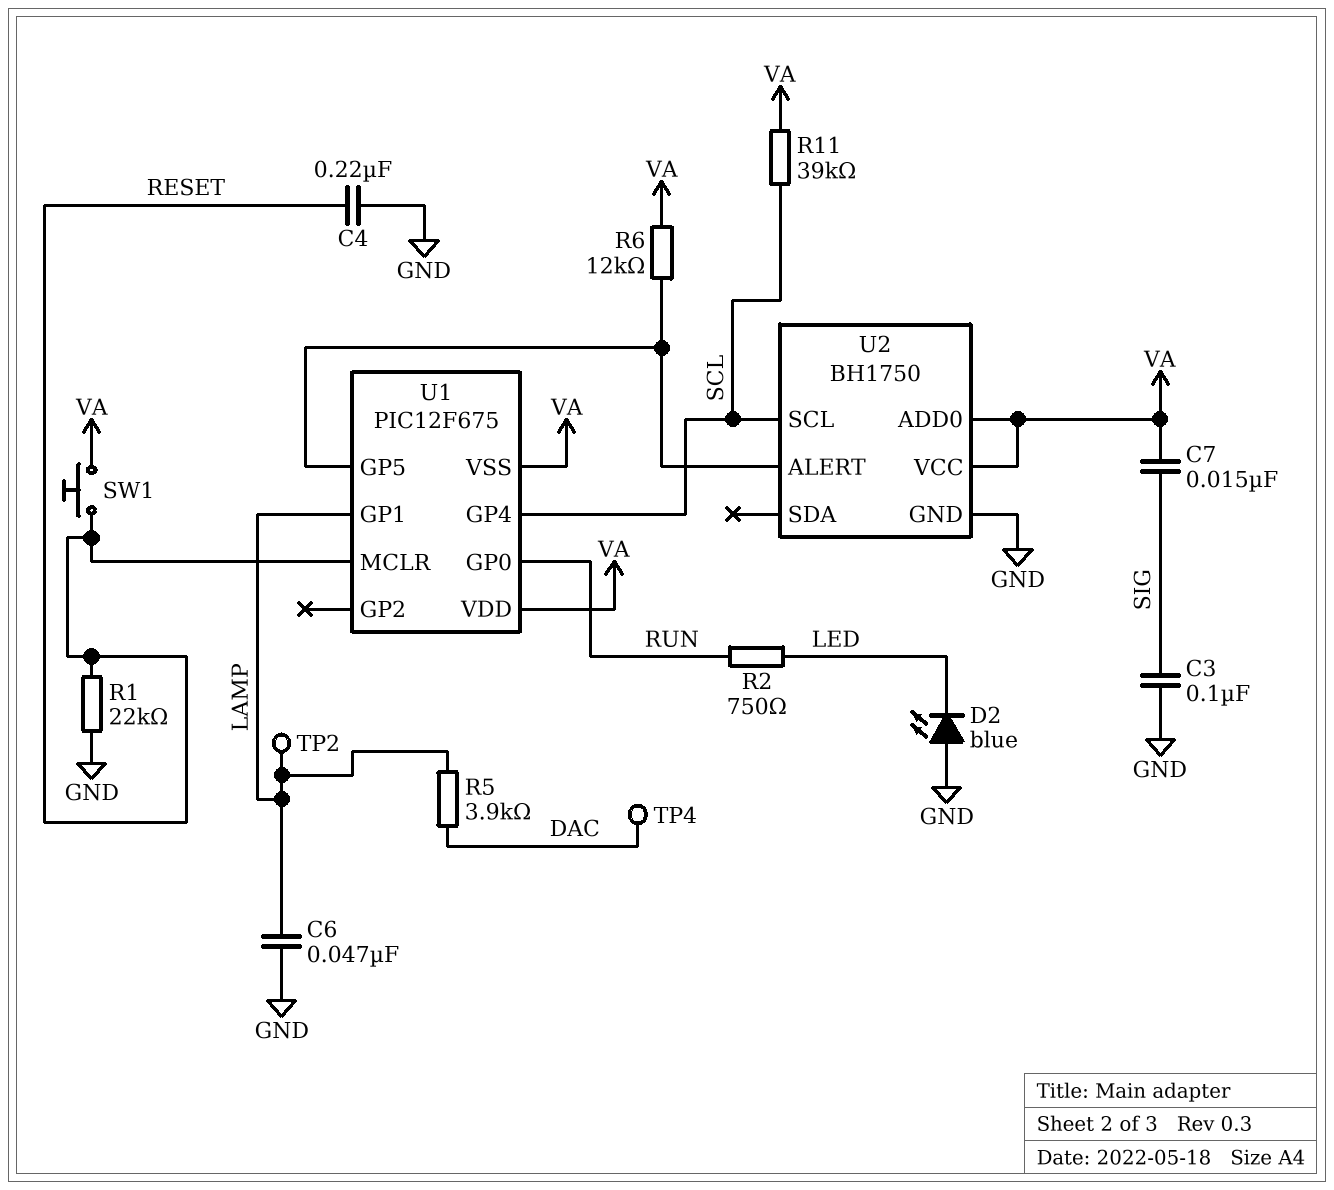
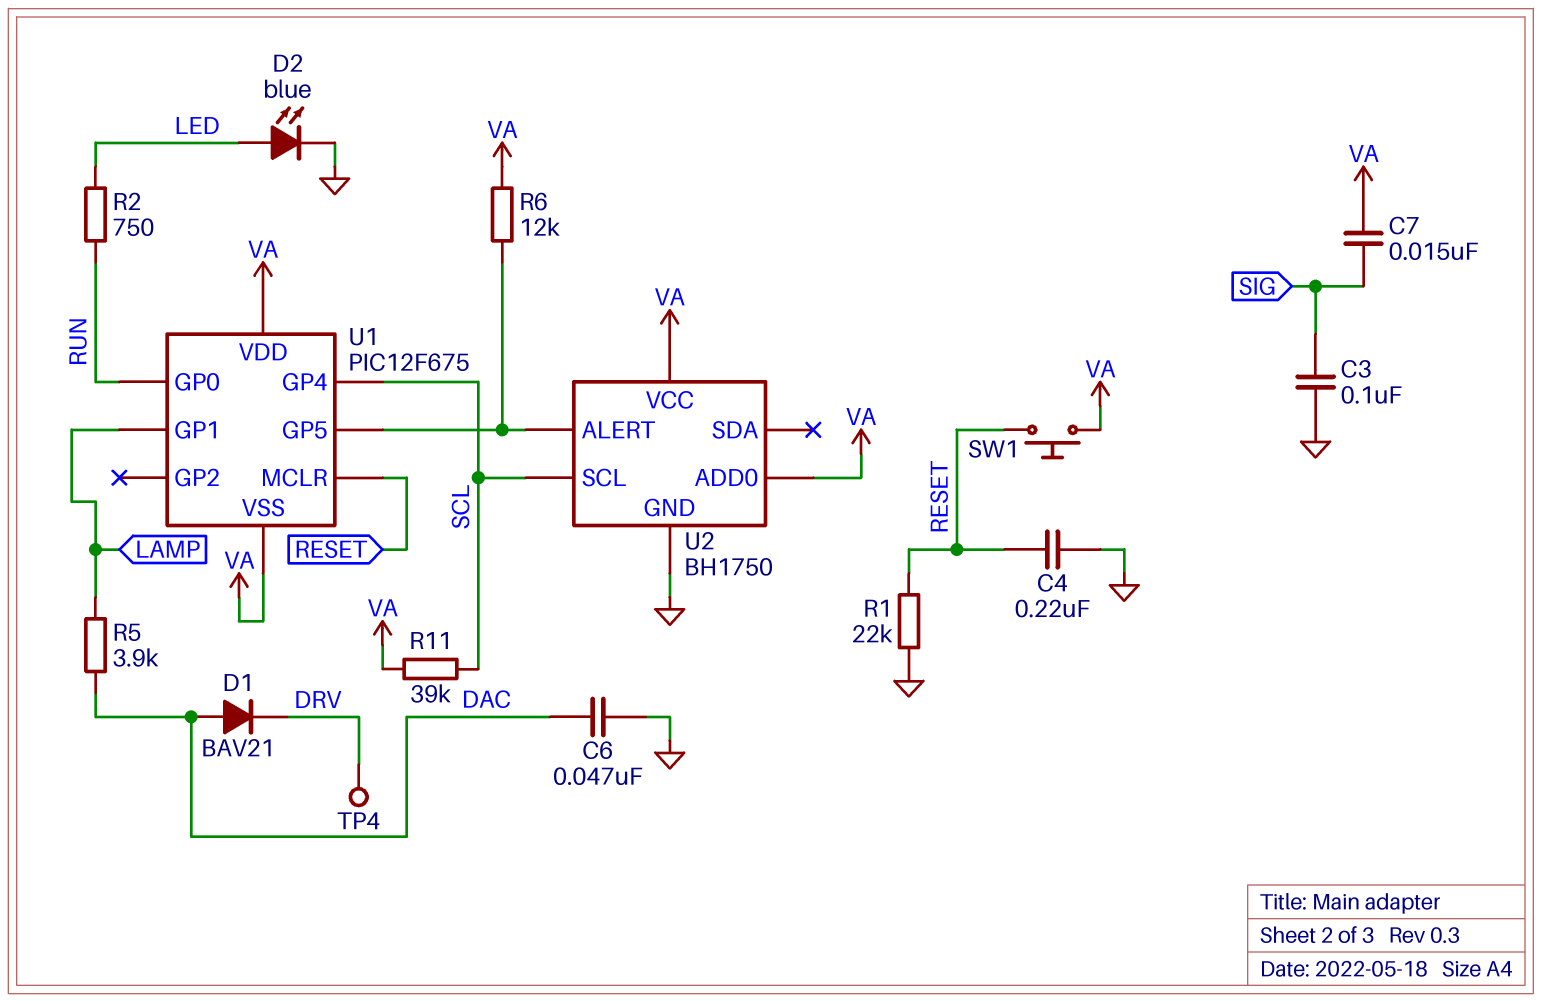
C6: 47nF (GND, LAMP) -> 47nF (DAC, GND)
D1: none -> diode BAV21 (A DAC, K DRV)
D2: LED blue (A GND, K LED) -> LED blue (A LED, K GND)
TP2: test point (LAMP) -> none
TP4: test point (DAC) -> test point (DRV)

